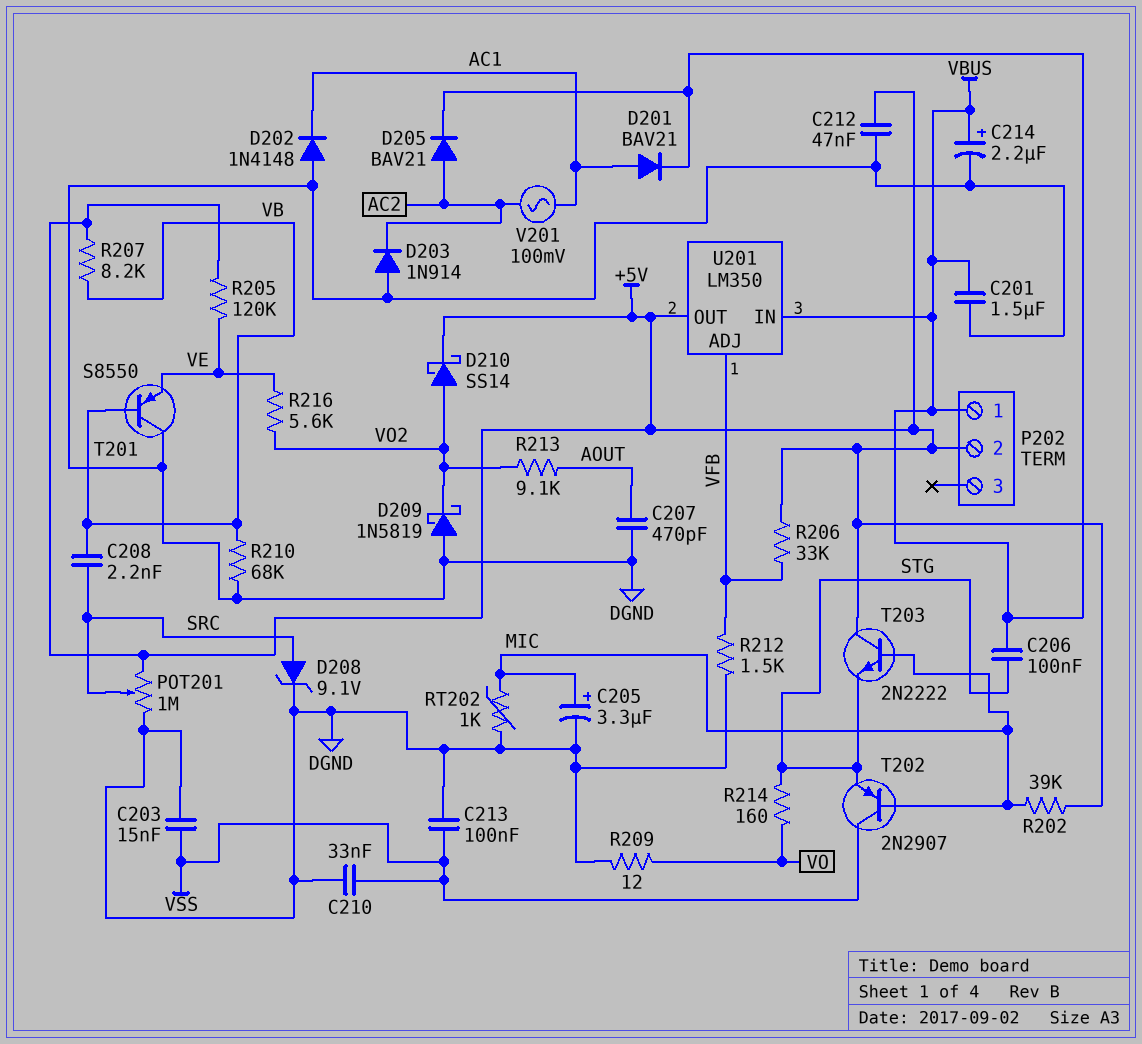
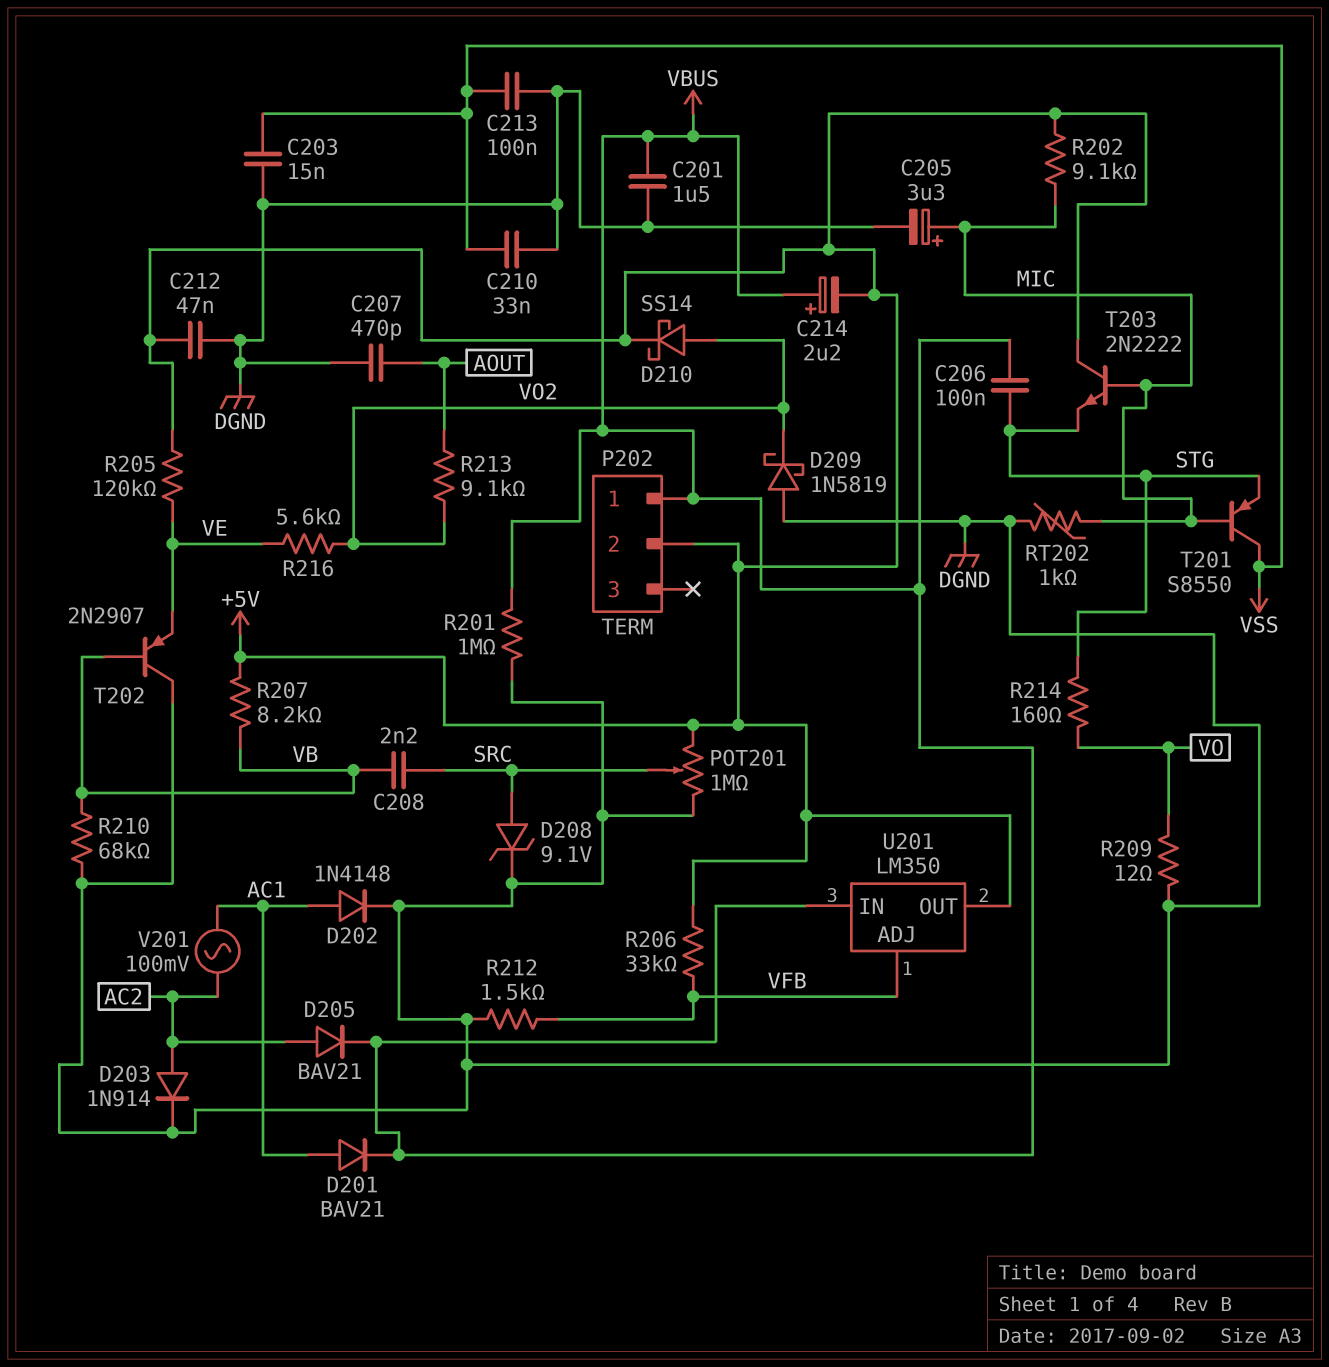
C214: 2.2uF (plus VBUS, minus DGND) -> 2.2uF (plus VBUS, minus +5V)
D202: diode 1N4148 (A DGND, K AC1) -> diode 1N4148 (A AC1, K DGND)
D203: diode 1N914 (A DGND, K AC2) -> diode 1N914 (A AC2, K DGND)
R201: none -> 1M (DGND, VBUS)
R202: 39k (+5V, MIC) -> 9.1k (+5V, MIC)
T201: PNP S8550 (B VB, C DGND, E VE) -> PNP S8550 (B MIC, C VSS, E STG)
T202: PNP 2N2907 (B MIC, C VSS, E STG) -> PNP 2N2907 (B VB, C DGND, E VE)

